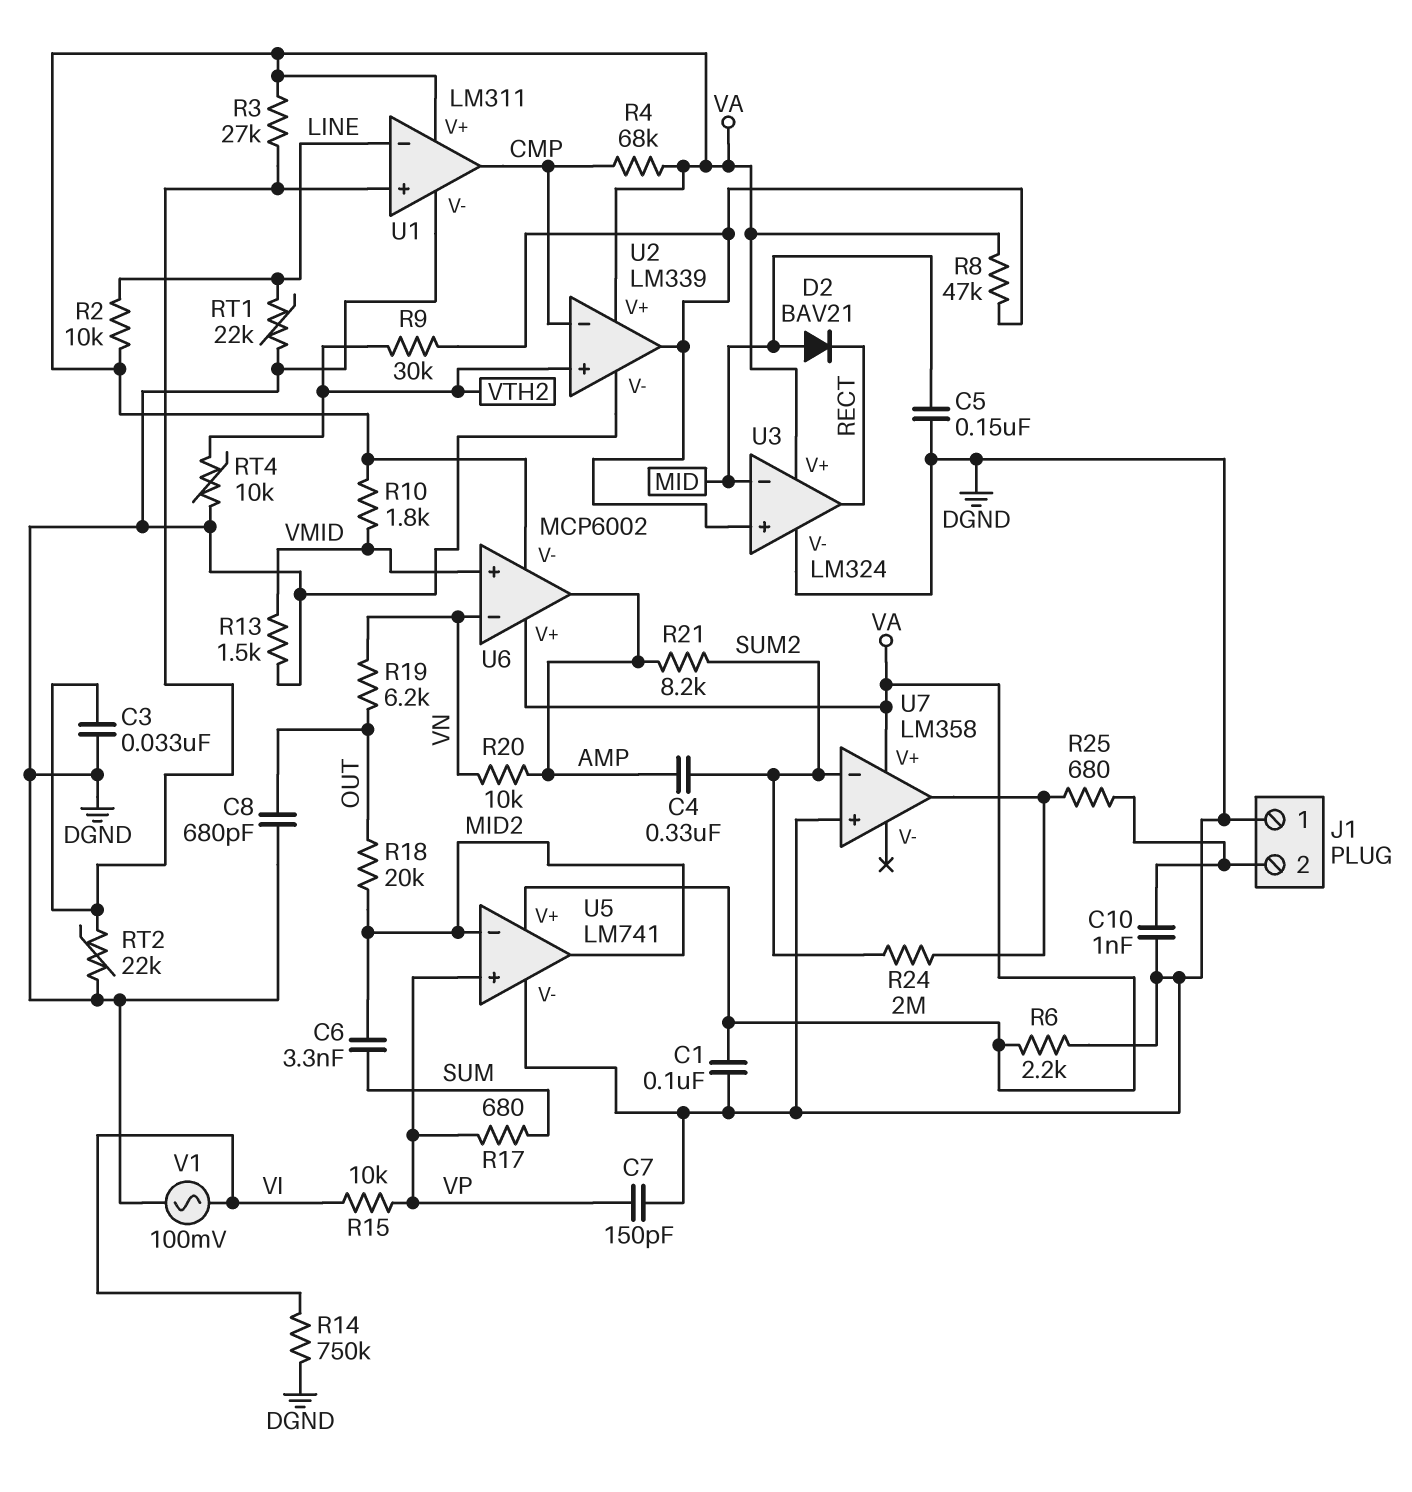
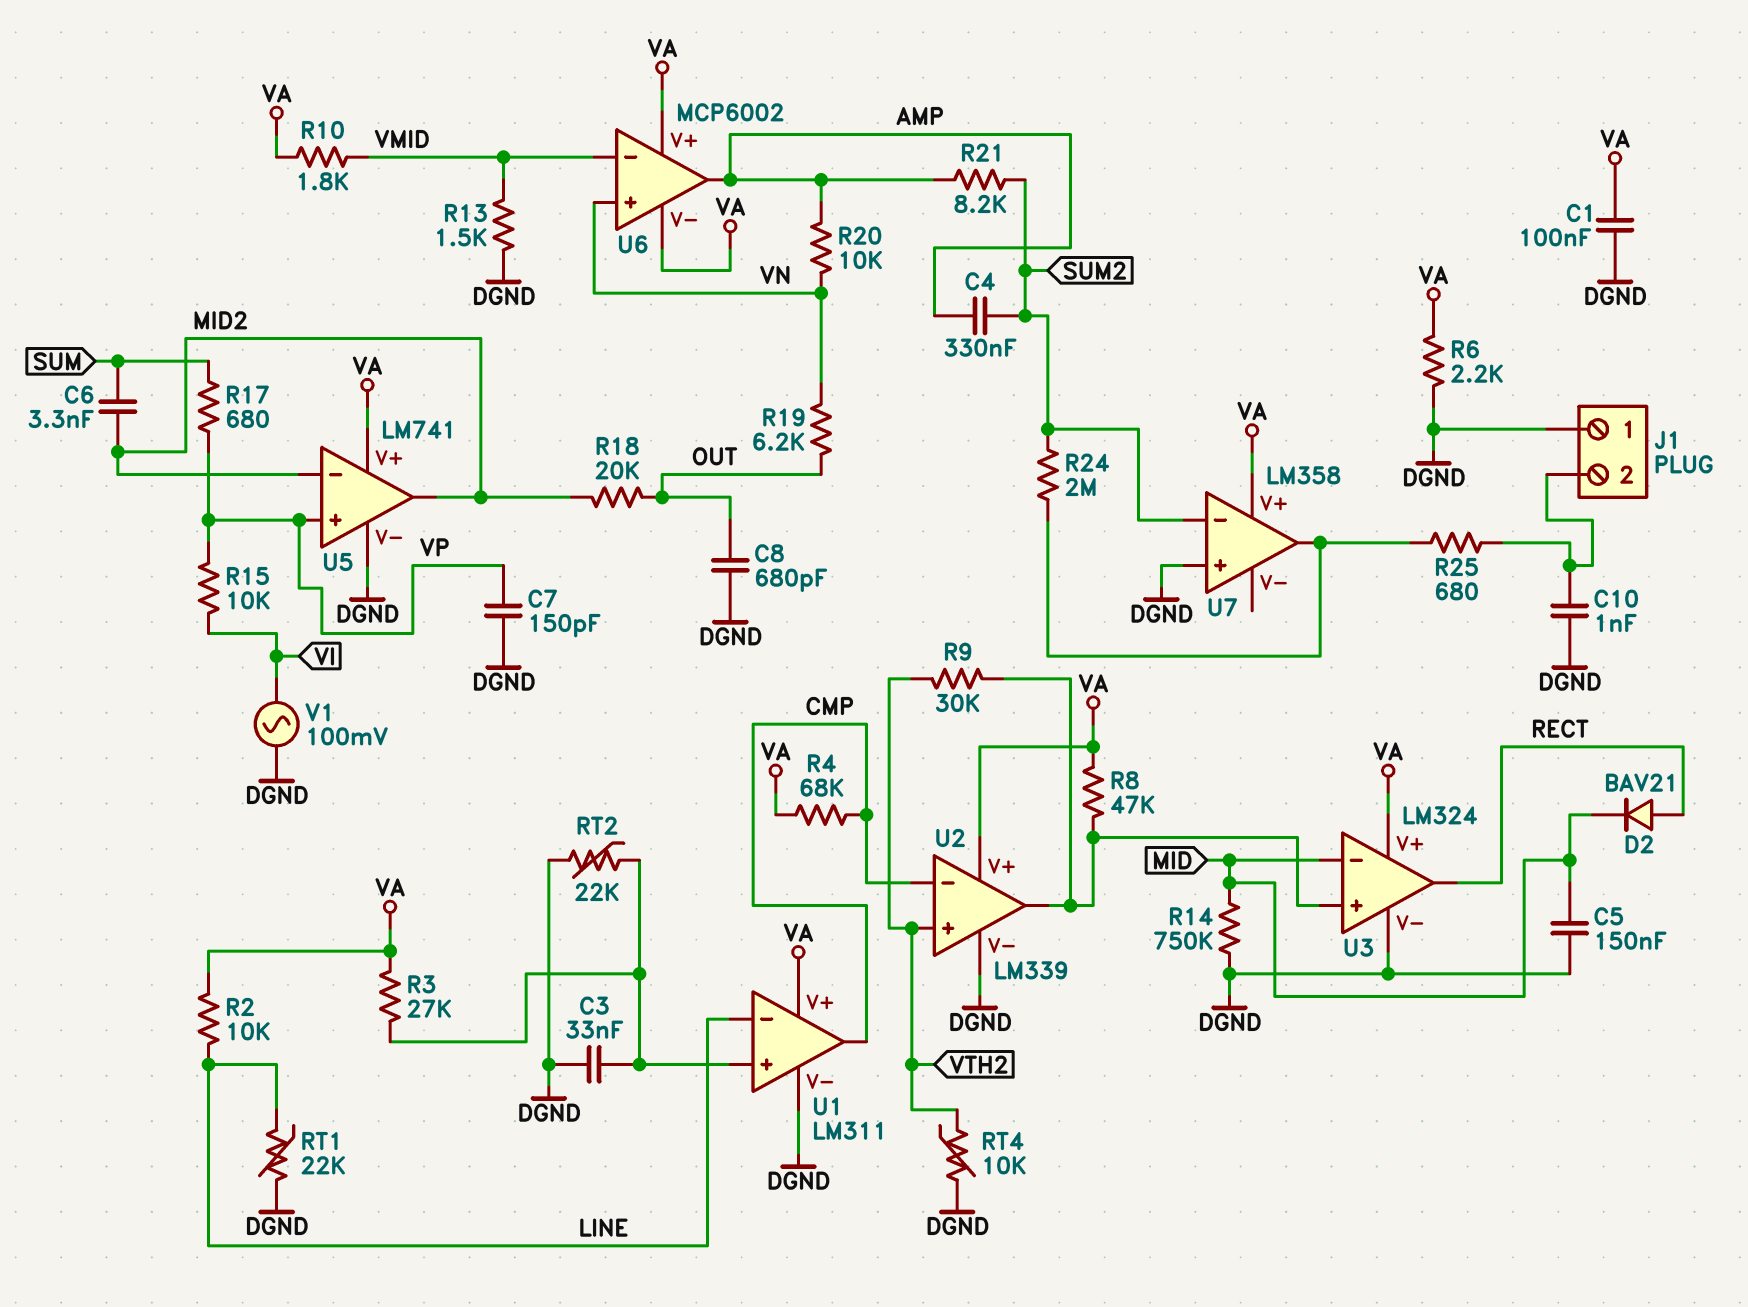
D2: diode BAV21 (A MID, K RECT) -> diode BAV21 (A RECT, K MID)
R14: 750k (DGND, VI) -> 750k (DGND, MID)
U6 pin in+: VMID -> VN
U6 pin in-: VN -> VMID

